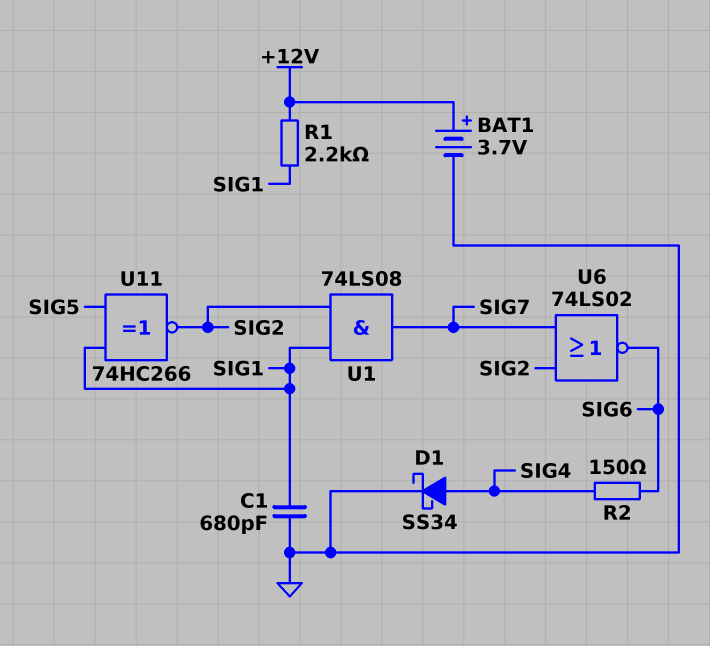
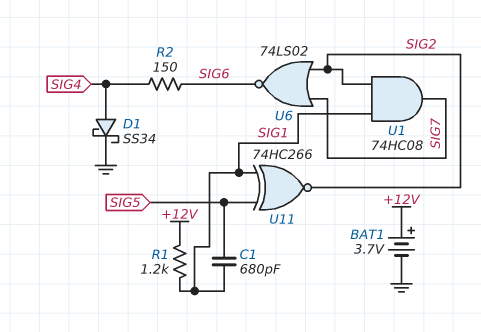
C1: 680pF (GND, SIG1) -> 680pF (SIG1, SIG5)
R1: 2.2k (+12V, SIG1) -> 1.2k (+12V, SIG1)
U1: AND 74LS08 (in SIG1, in SIG2, out SIG7) -> AND 74HC08 (in SIG1, in SIG2, out SIG7)

